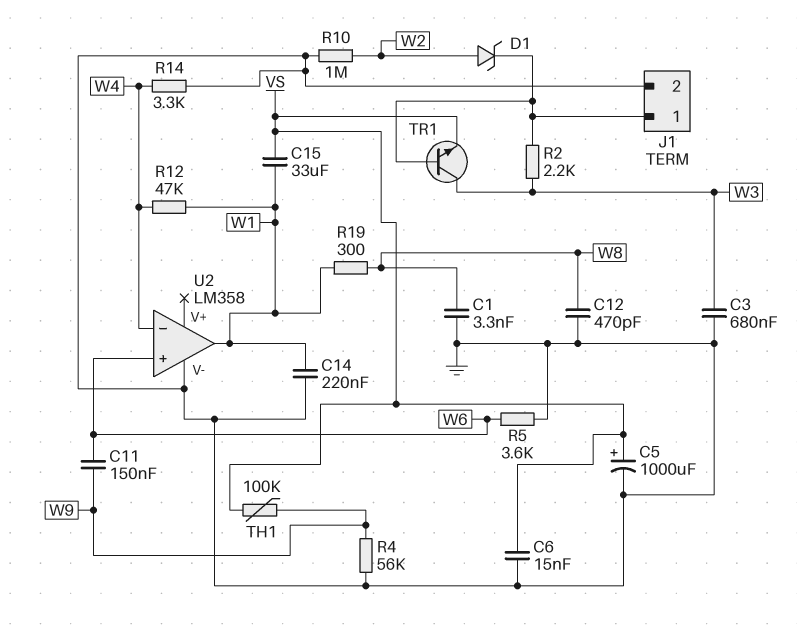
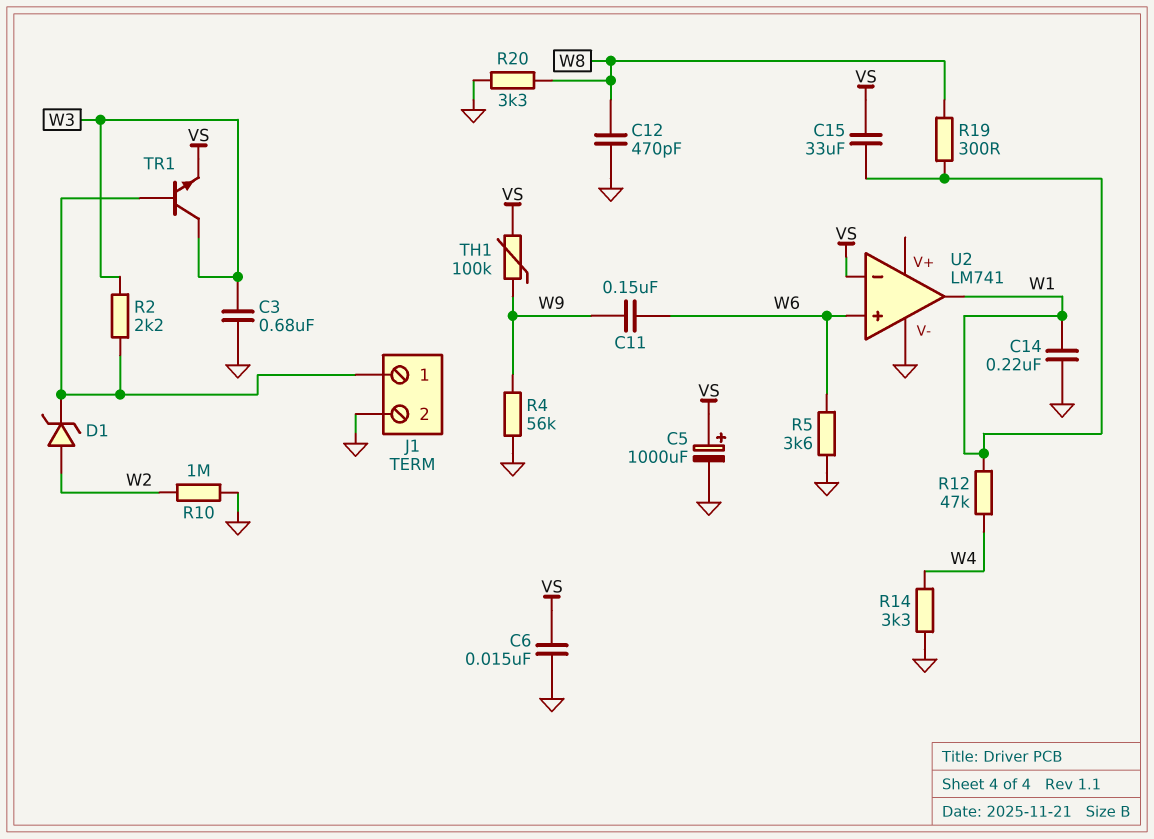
C1: 3.3nF (GND, W8) -> none
R20: none -> 3.3k (GND, W8)
U2: LM358 -> LM741
U2 pin in-: W4 -> VS

